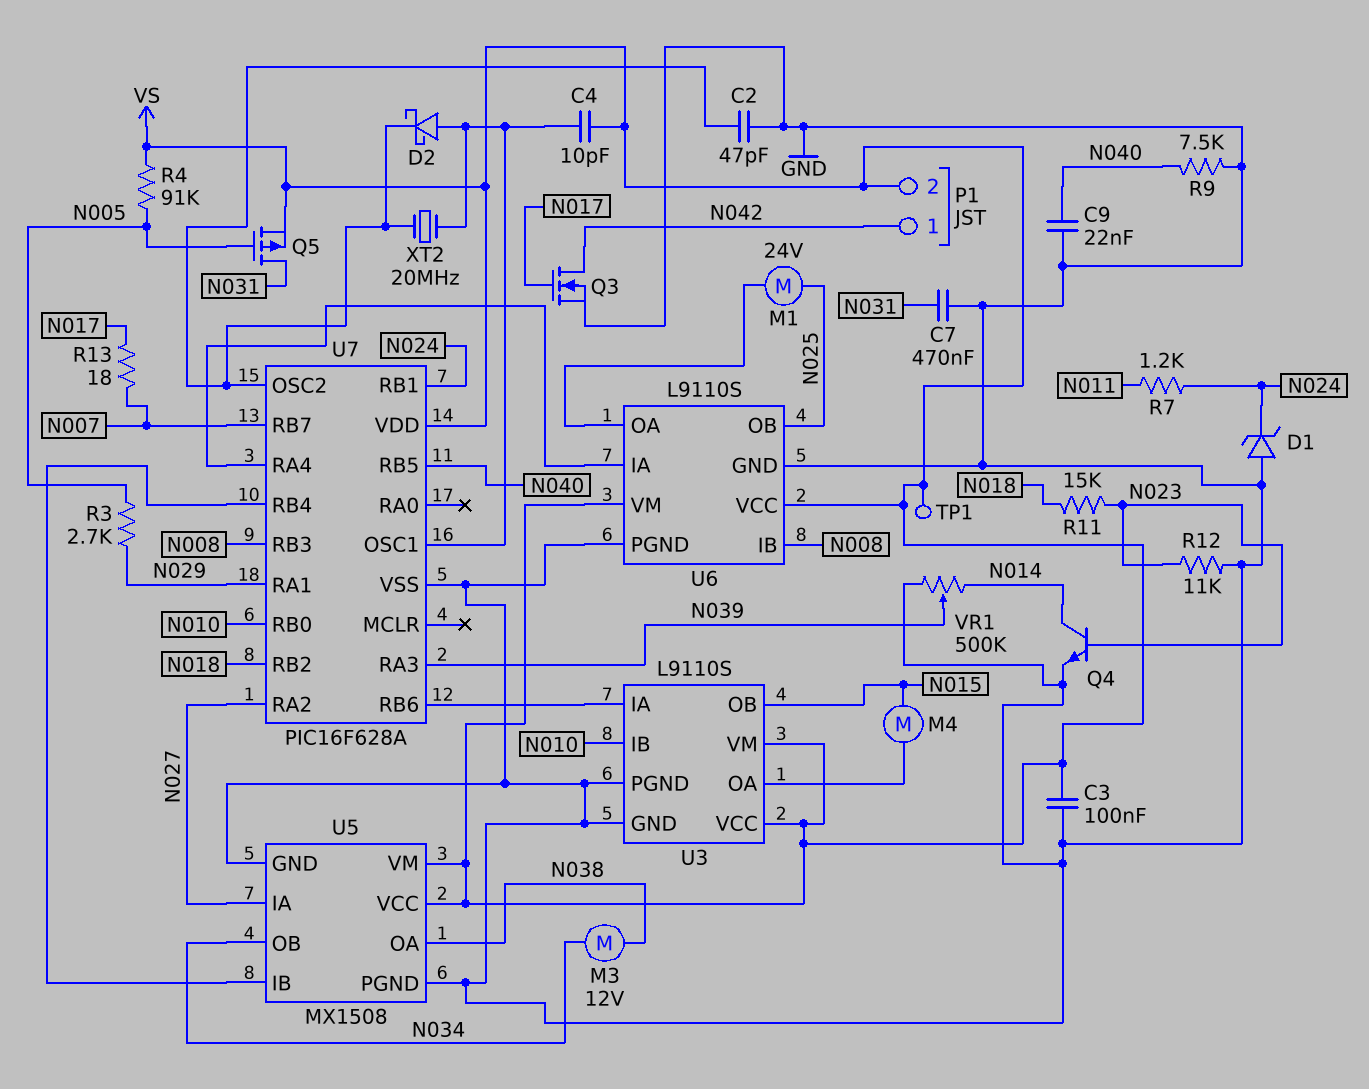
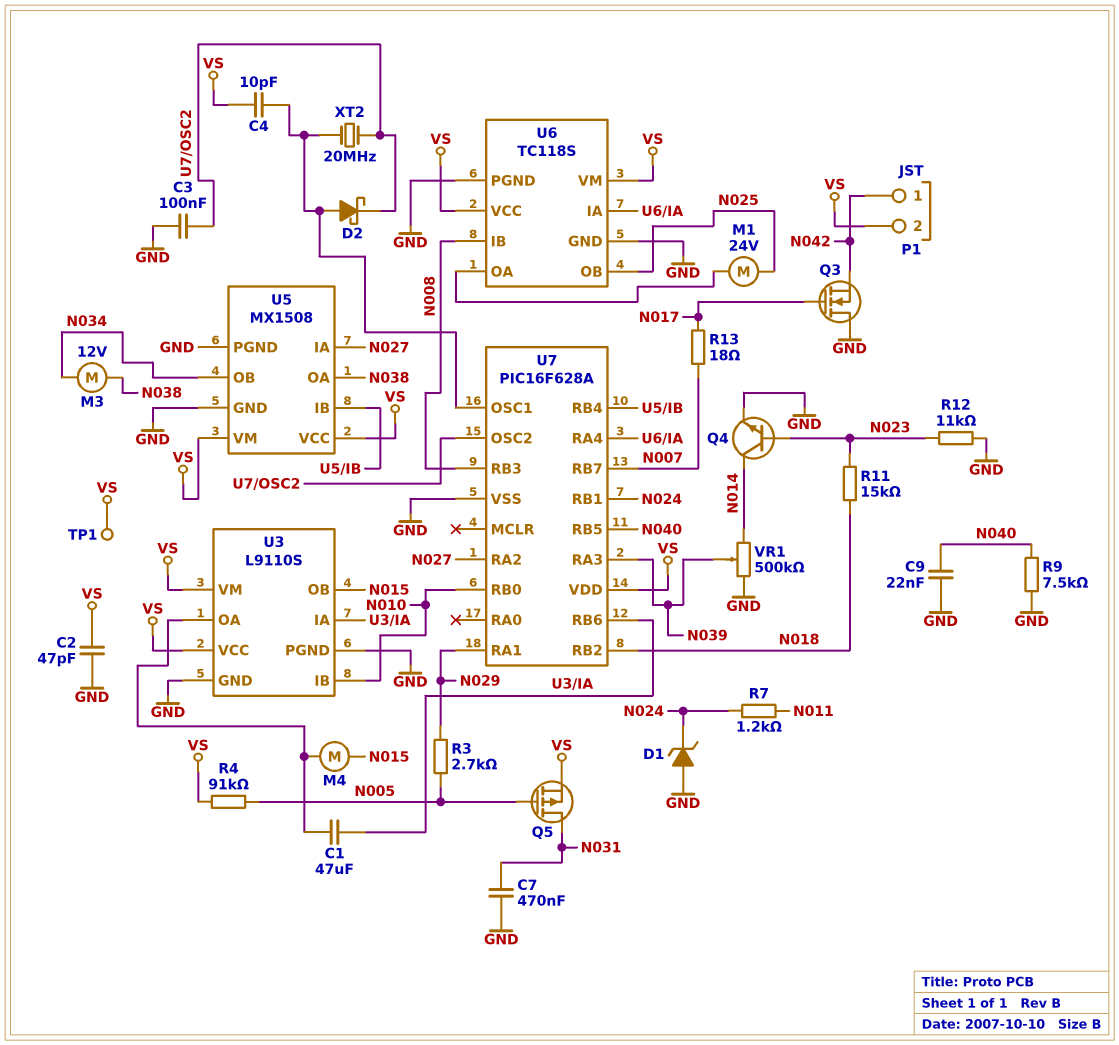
C1: none -> 47uF (U3/IA, U3/OA)
C2: 47pF (GND, U7/OSC2) -> 47pF (GND, VS)
C3: 100nF (GND, VS) -> 100nF (GND, U7/OSC2)
Q3: NMOS (G N017, D N042, S GND) -> NMOS (G N017, D GND, S N042)
U6: L9110S -> TC118S

